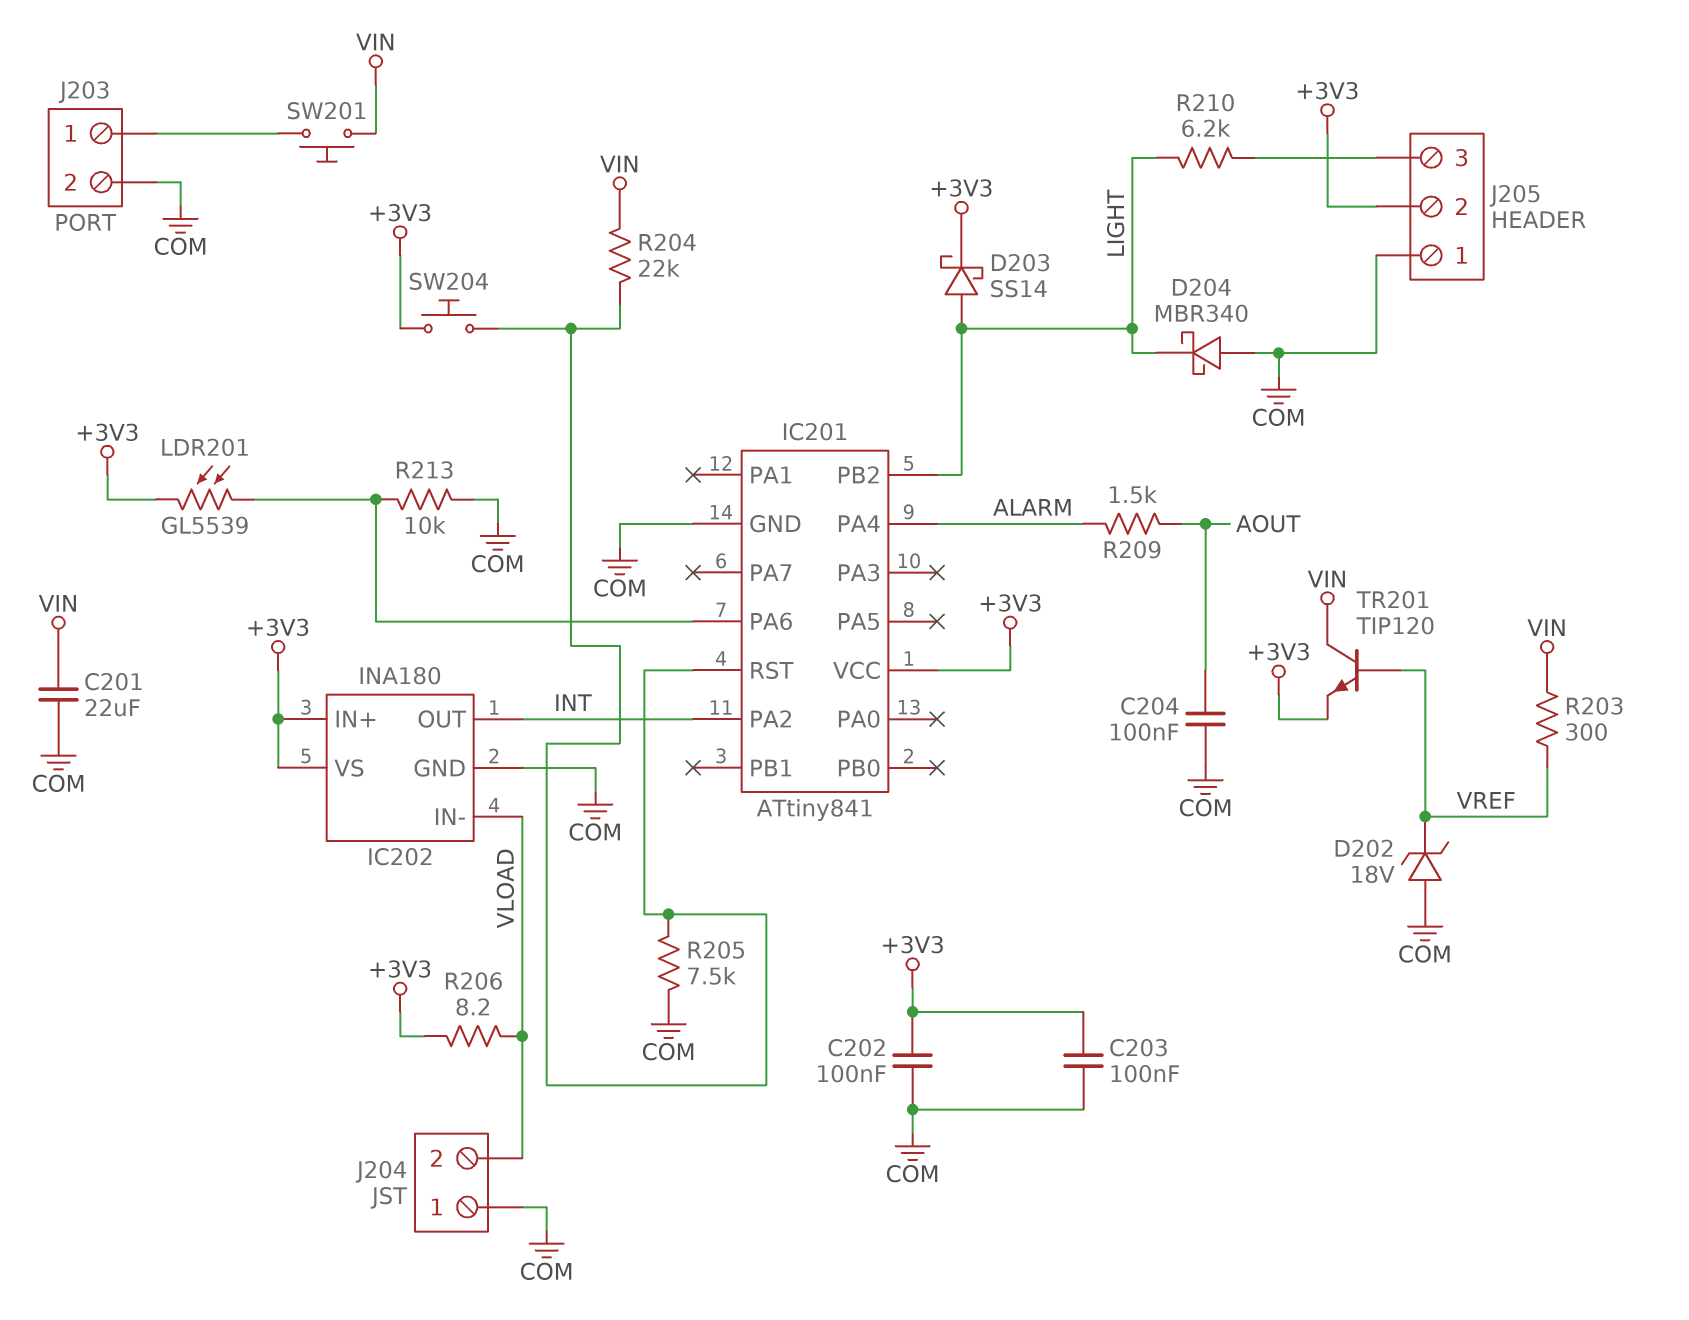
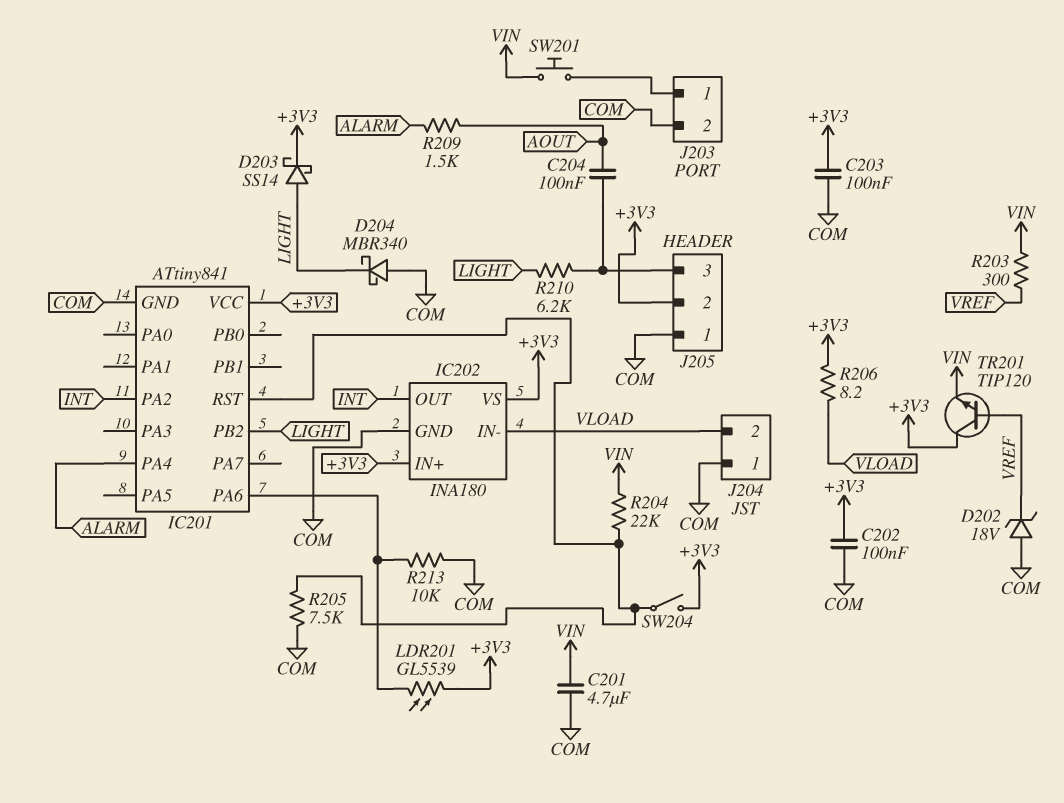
C201: 22uF (COM, VIN) -> 4.7uF (COM, VIN)
C204: 100nF (AOUT, COM) -> 100nF (AOUT, J205/3)
SW204: button (+3V3, IC201/RST) -> switch (+3V3, IC201/RST)
TR201: NPN TIP120 (B VREF, C VIN, E +3V3) -> NPN TIP120 (B VREF, C +3V3, E VIN)

